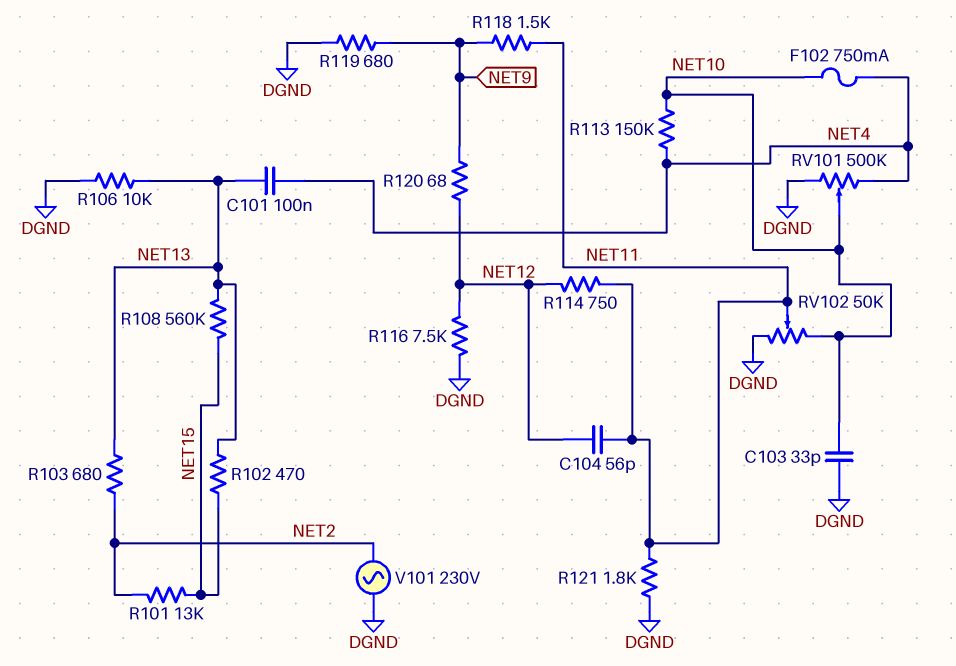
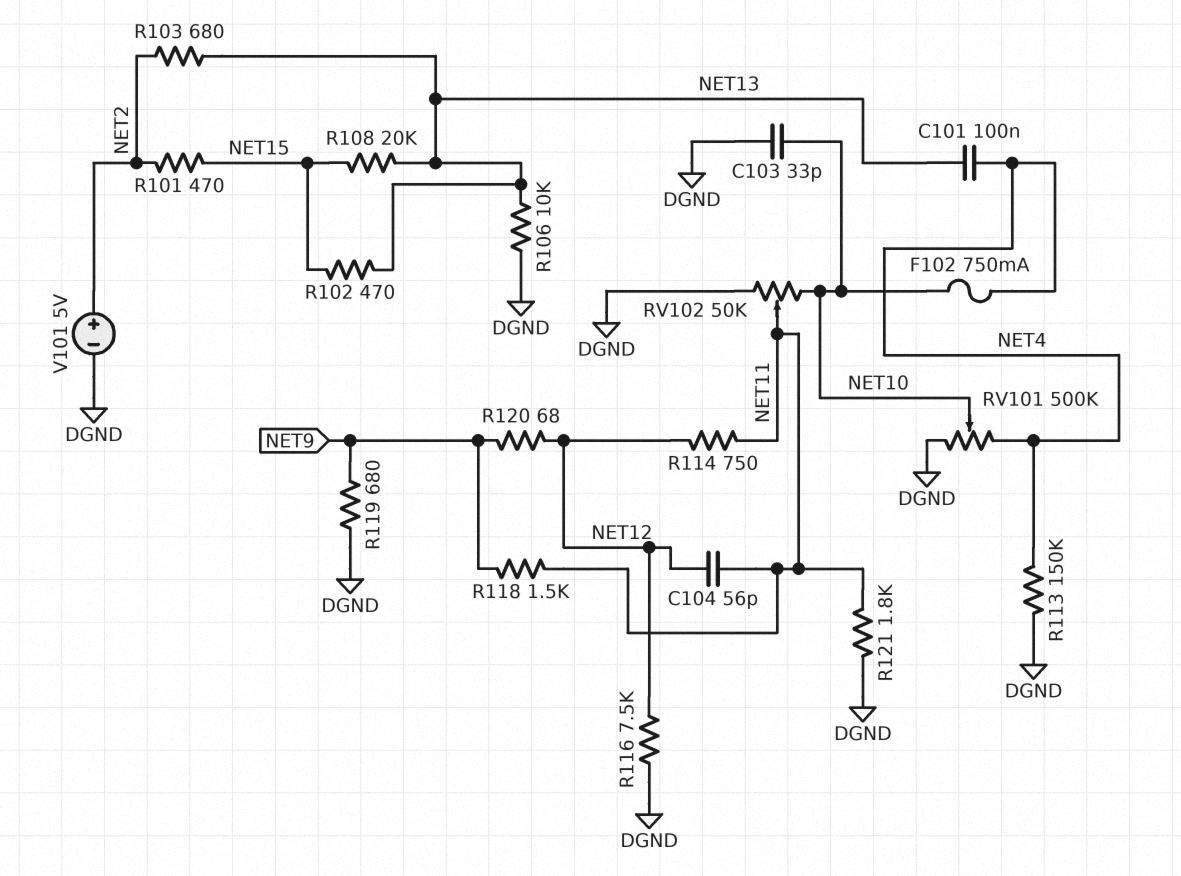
R101: 13k (NET2, NET15) -> 470 (NET2, NET15)
R108: 560k (NET13, NET15) -> 20k (NET13, NET15)
R113: 150k (NET4, NET10) -> 150k (DGND, NET4)
V101: AC 230V (DGND, NET2) -> 5V (plus NET2, minus DGND)

